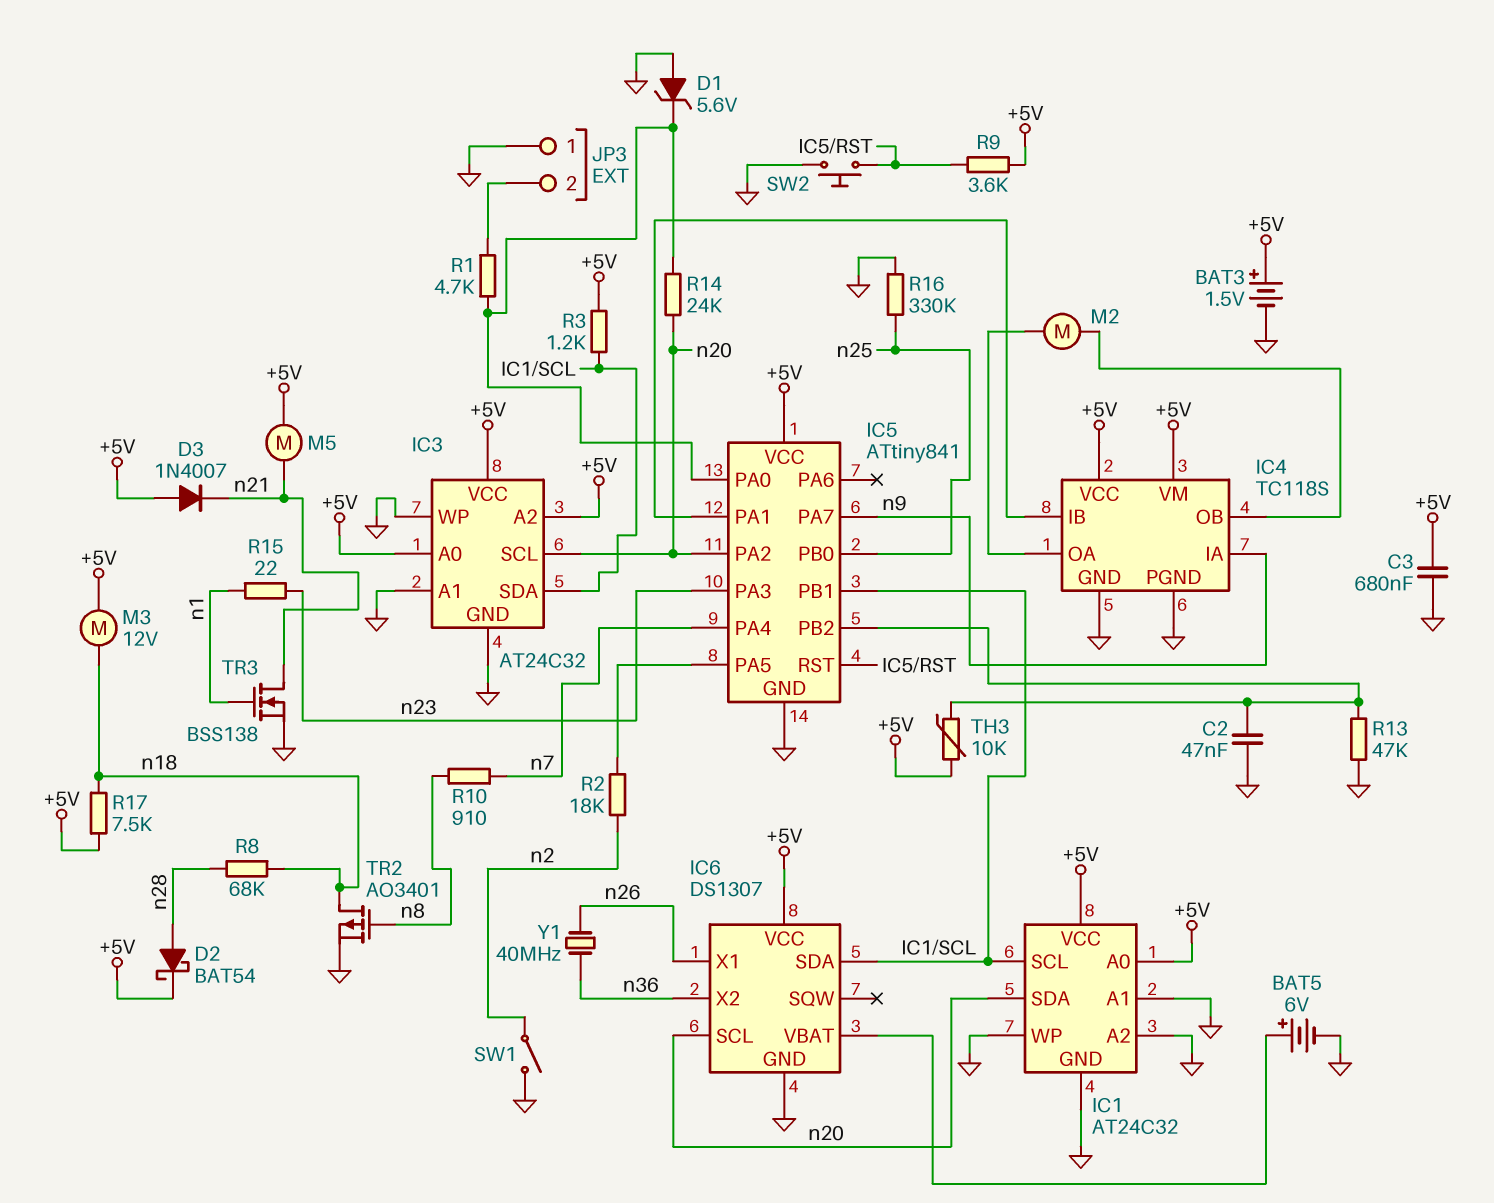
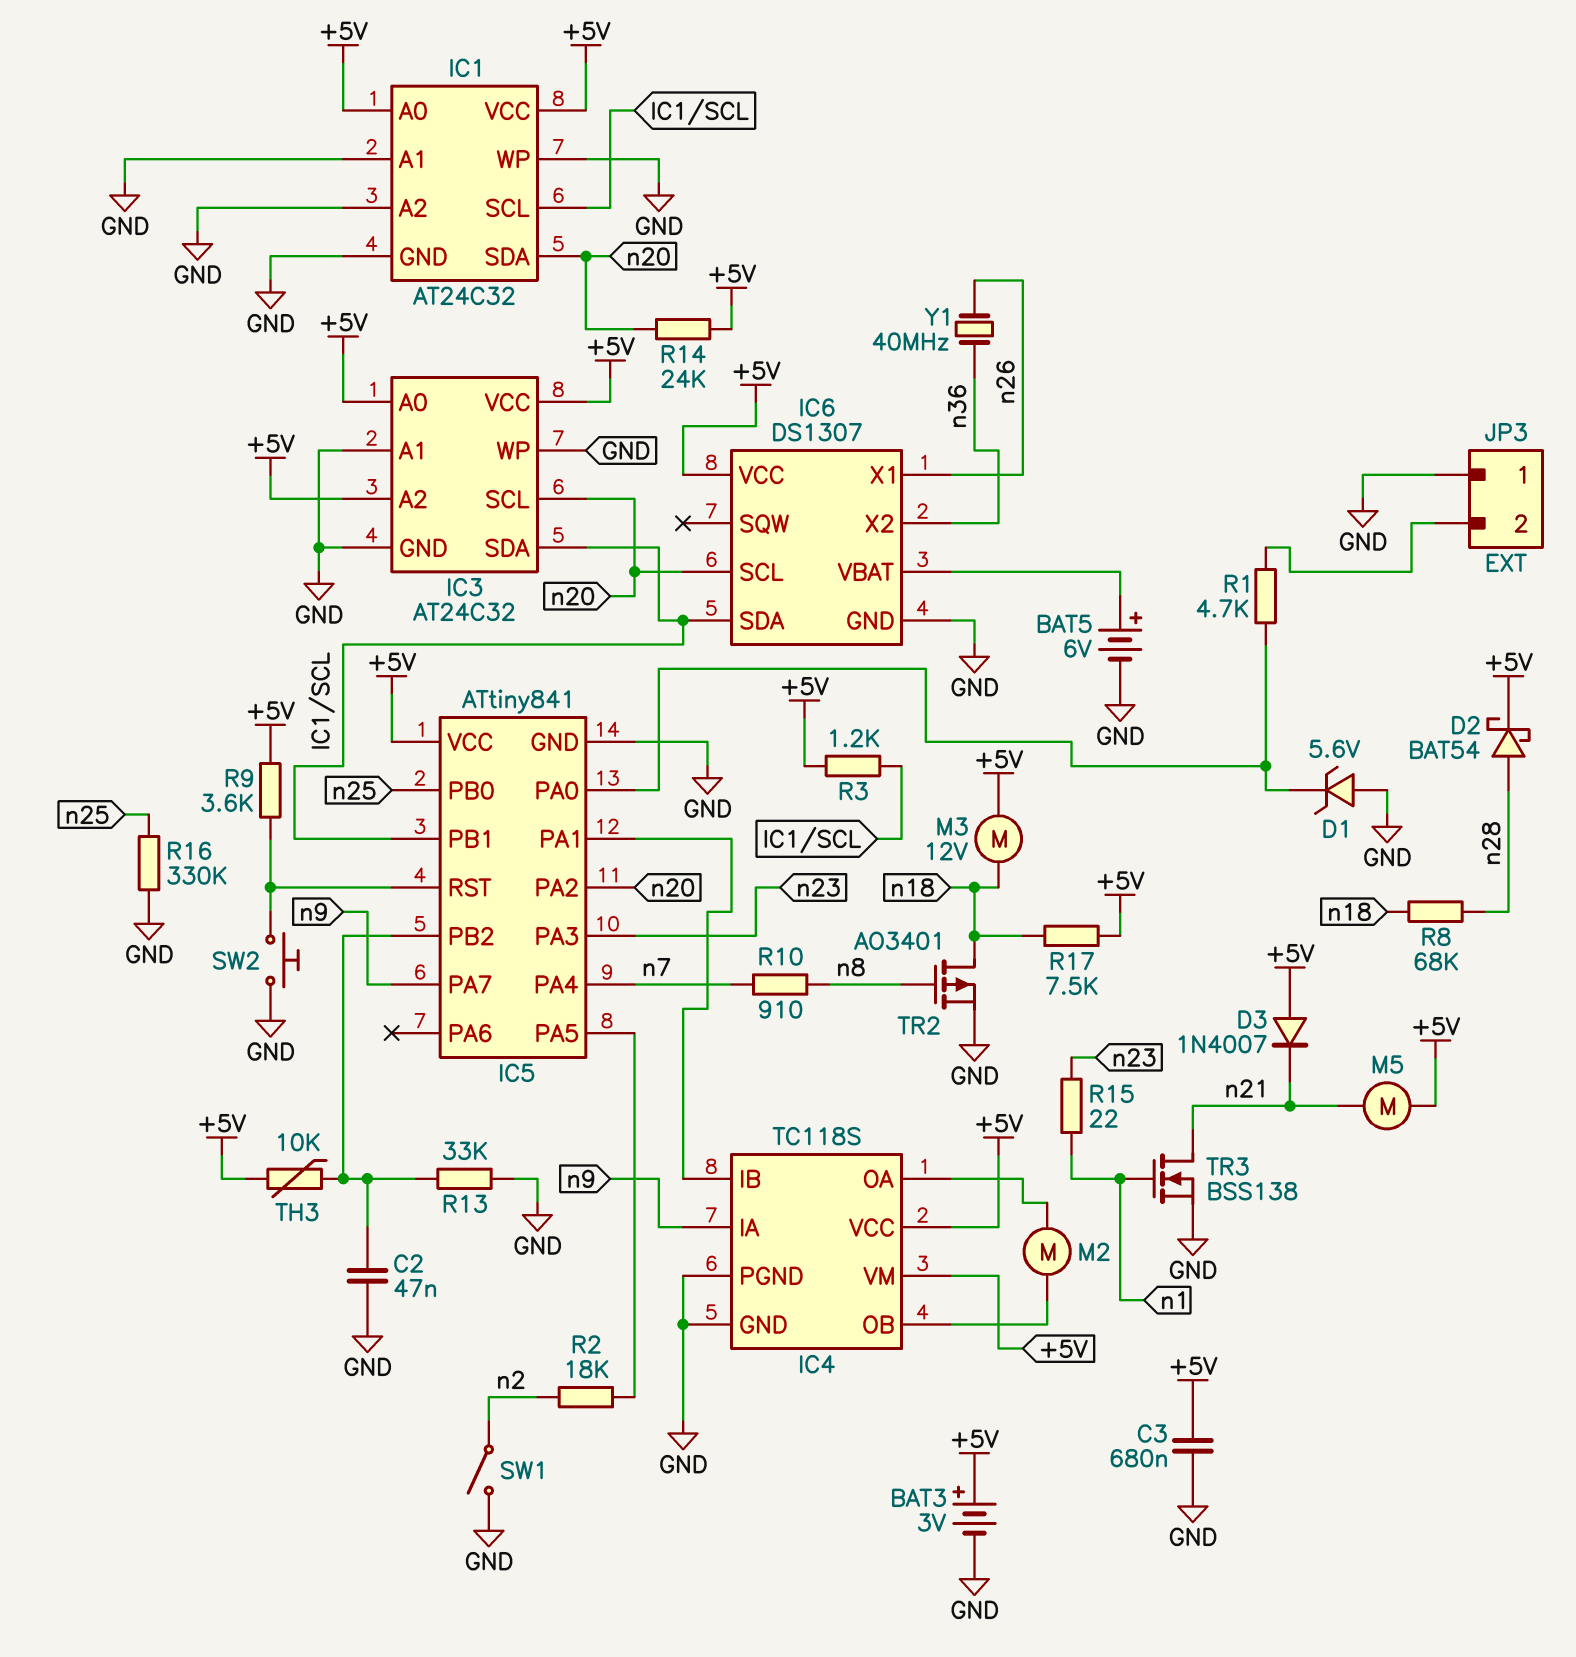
BAT3: 1.5V (plus +5V, minus GND) -> 3V (plus +5V, minus GND)
R13: 47k (GND, IC5/PB2) -> 33k (GND, IC5/PB2)
R14: 24k (IC5/PA0, n20) -> 24k (+5V, n20)

